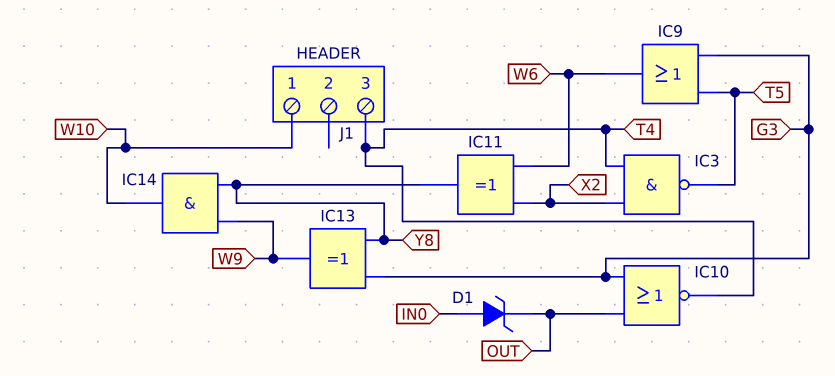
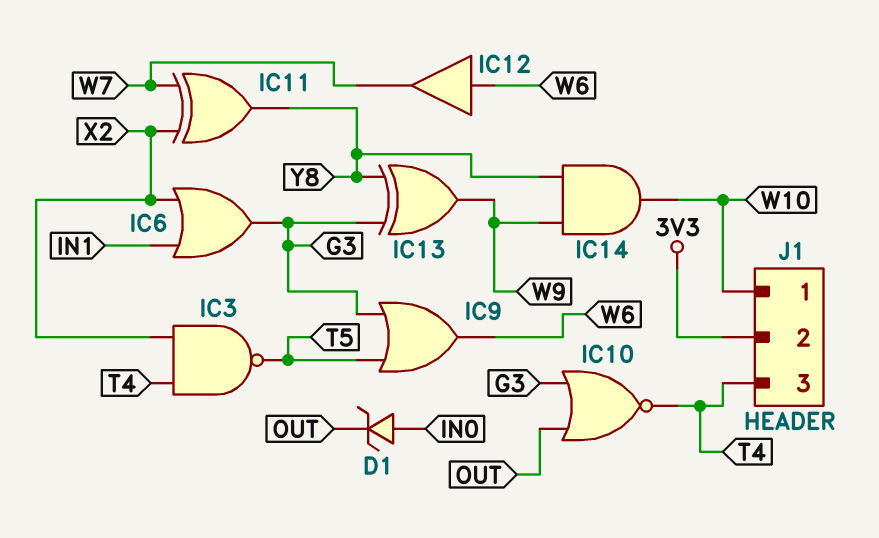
IC6: none -> OR (in IN1, in X2, out G3)
IC11: XOR (in W6, in X2, out Y8) -> XOR (in W7, in X2, out Y8)
IC12: none -> buffer (in W6, out W7)
J1 pin 2: none -> 3V3

